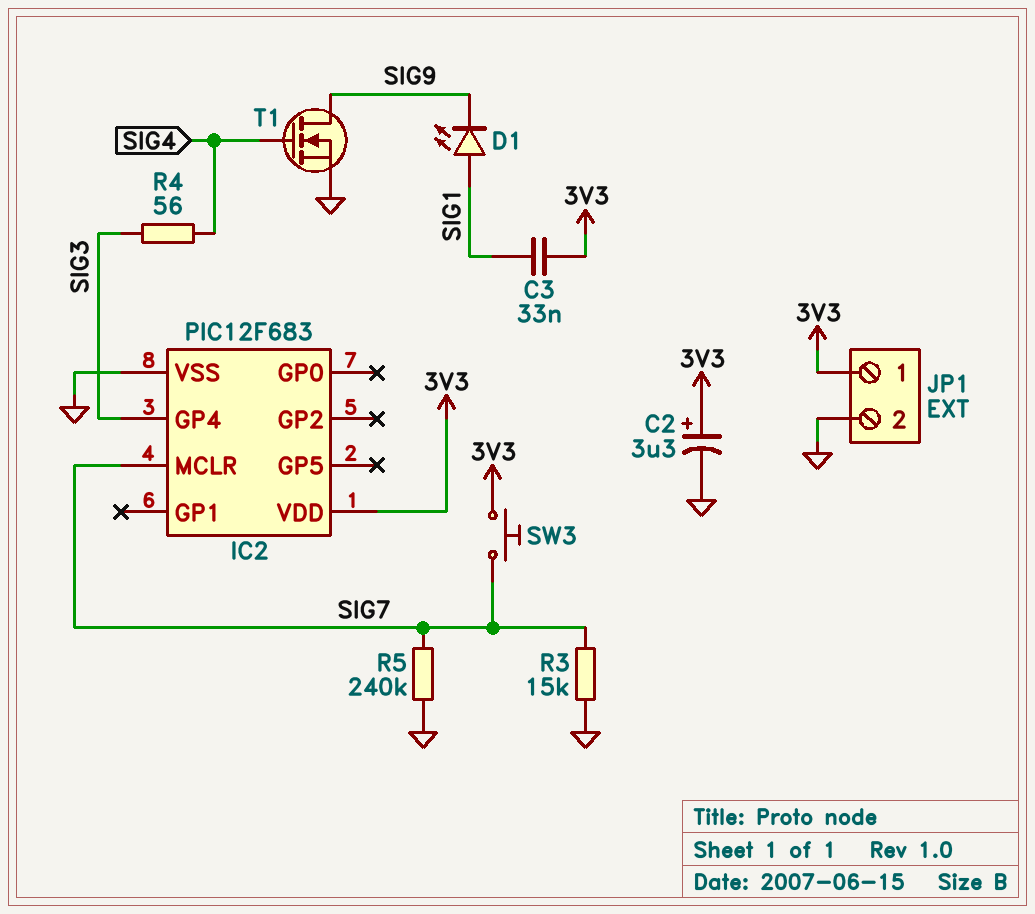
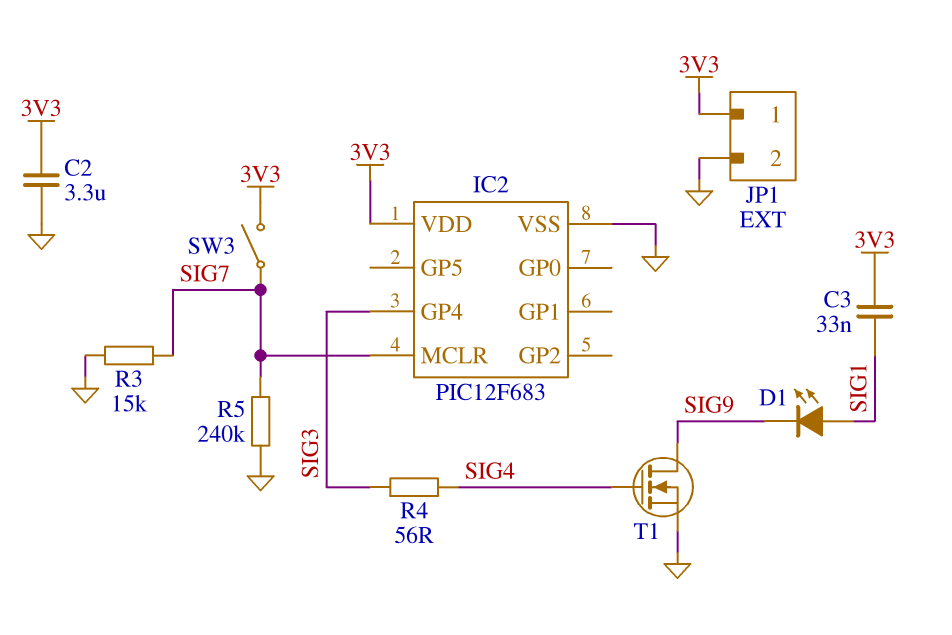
C2: 3.3uF (plus 3V3, minus GND) -> 3.3uF (3V3, GND)
SW3: button (3V3, SIG7) -> switch (3V3, SIG7)

